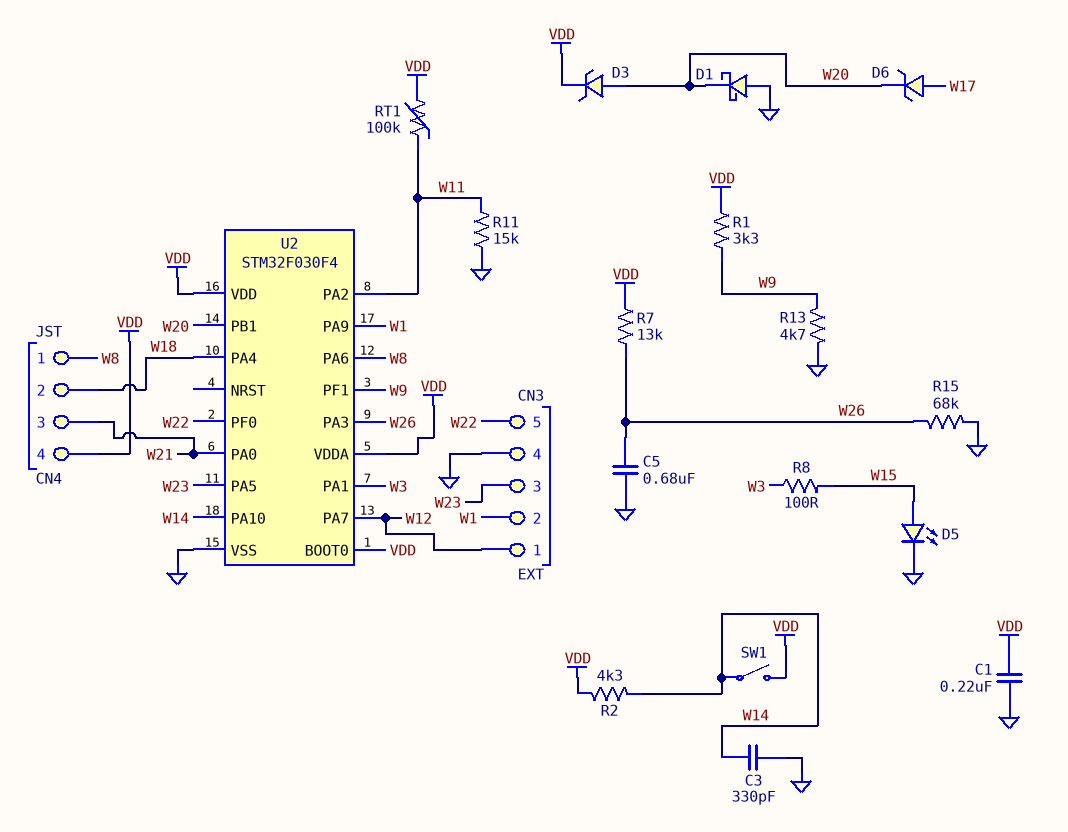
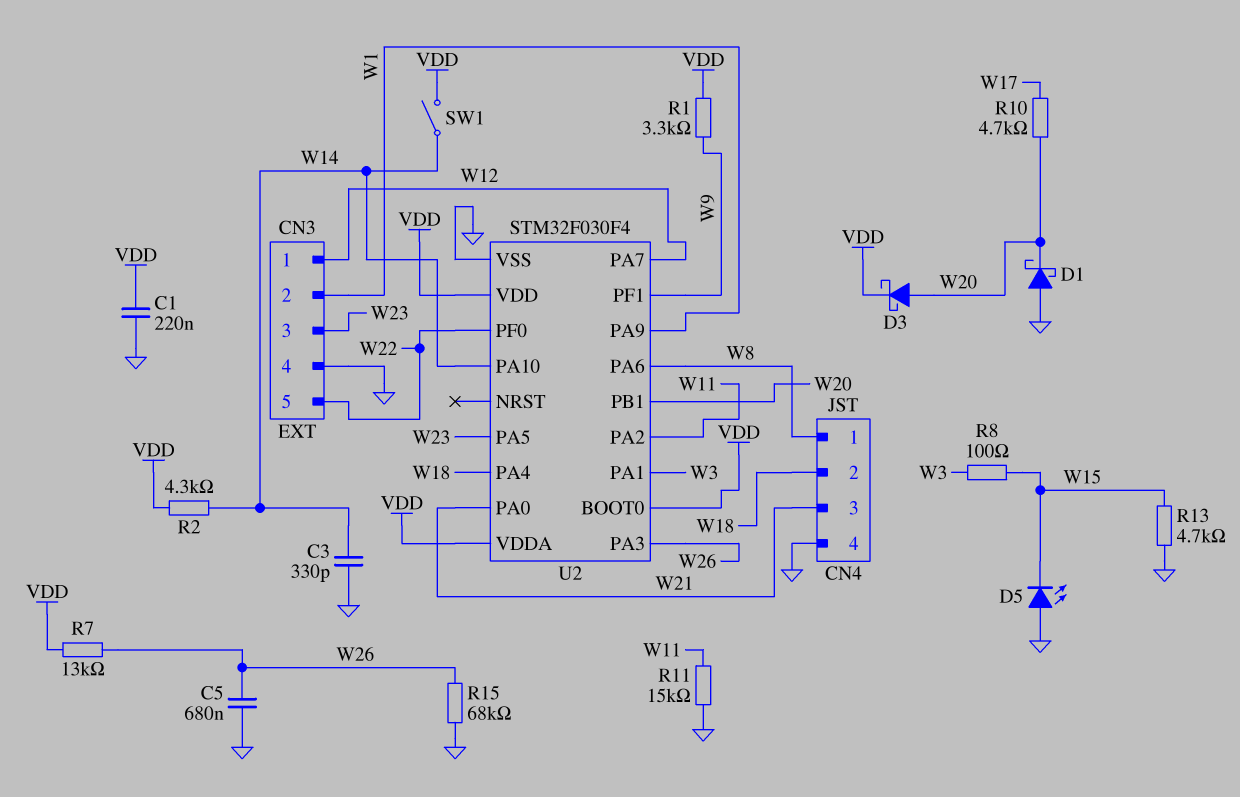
CN4 pin 4: VDD -> GND
D3: zener (A W20, K VDD) -> schottky (A W20, K VDD)
D5: LED (A W15, K GND) -> LED (A GND, K W15)
D6: zener (A W17, K W20) -> none
R10: none -> 4.7k (W17, W20)
R13: 4.7k (GND, W9) -> 4.7k (GND, W15)
RT1: 100k (VDD, W11) -> none

